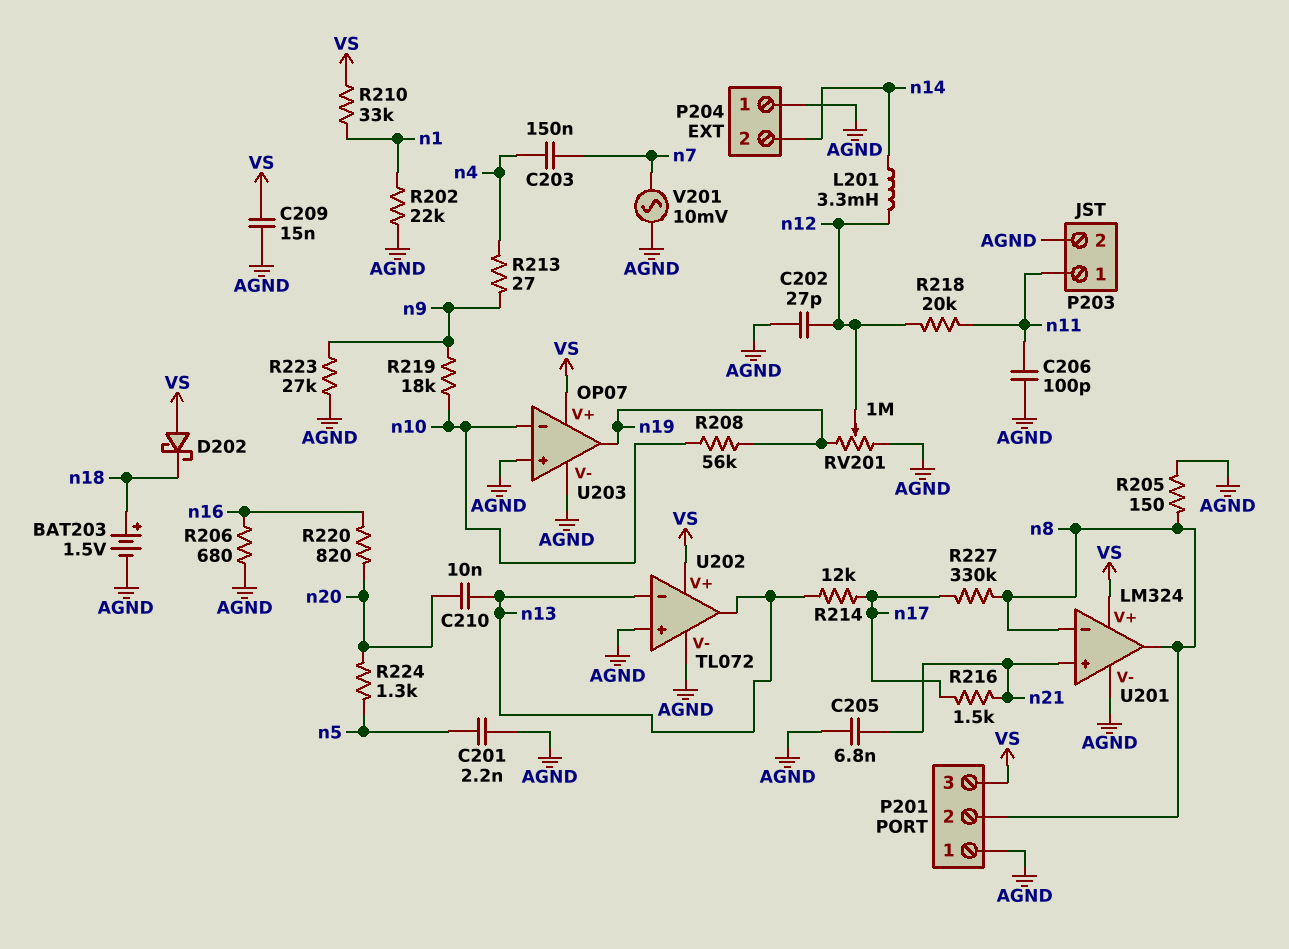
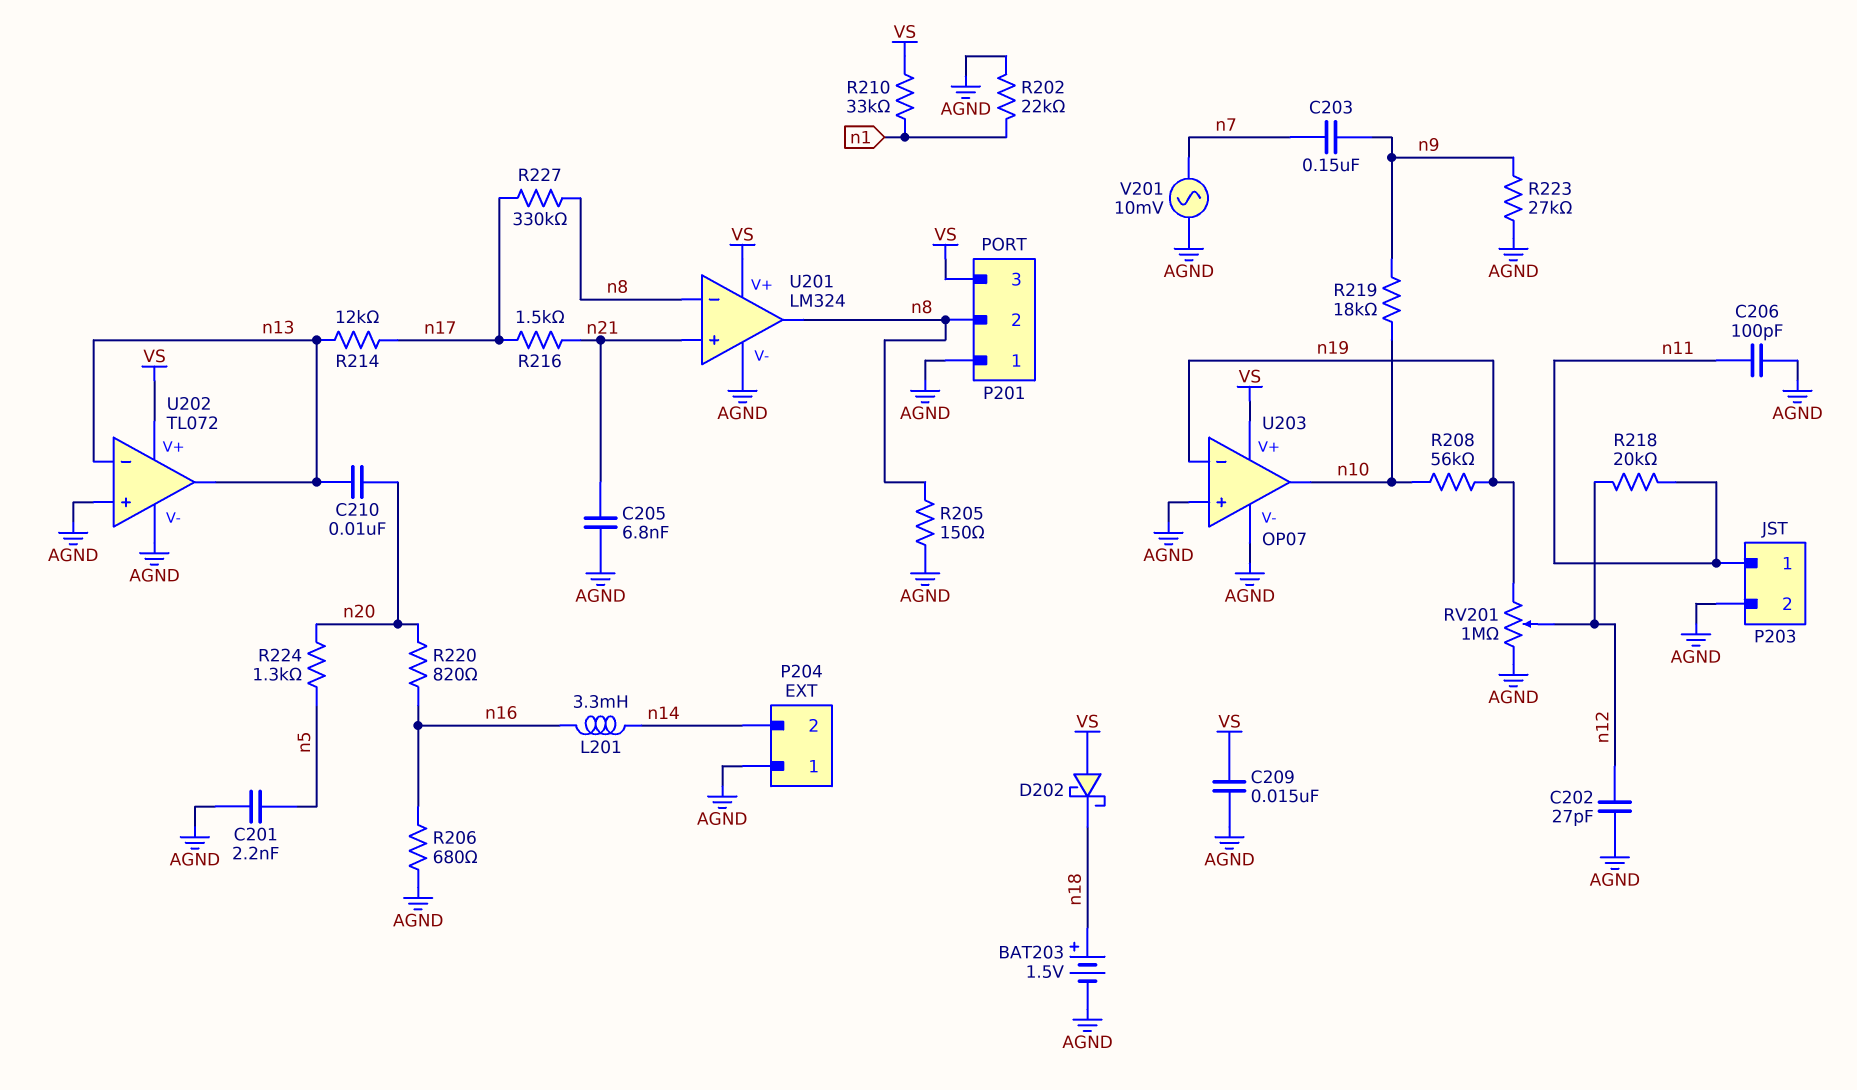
C203: 150nF (n4, n7) -> 150nF (n7, n9)
L201: 3.3mH (n12, n14) -> 3.3mH (n14, n16)
R213: 27 (n4, n9) -> none
U203 pin in-: n10 -> n19
U203 pin out: n19 -> n10

